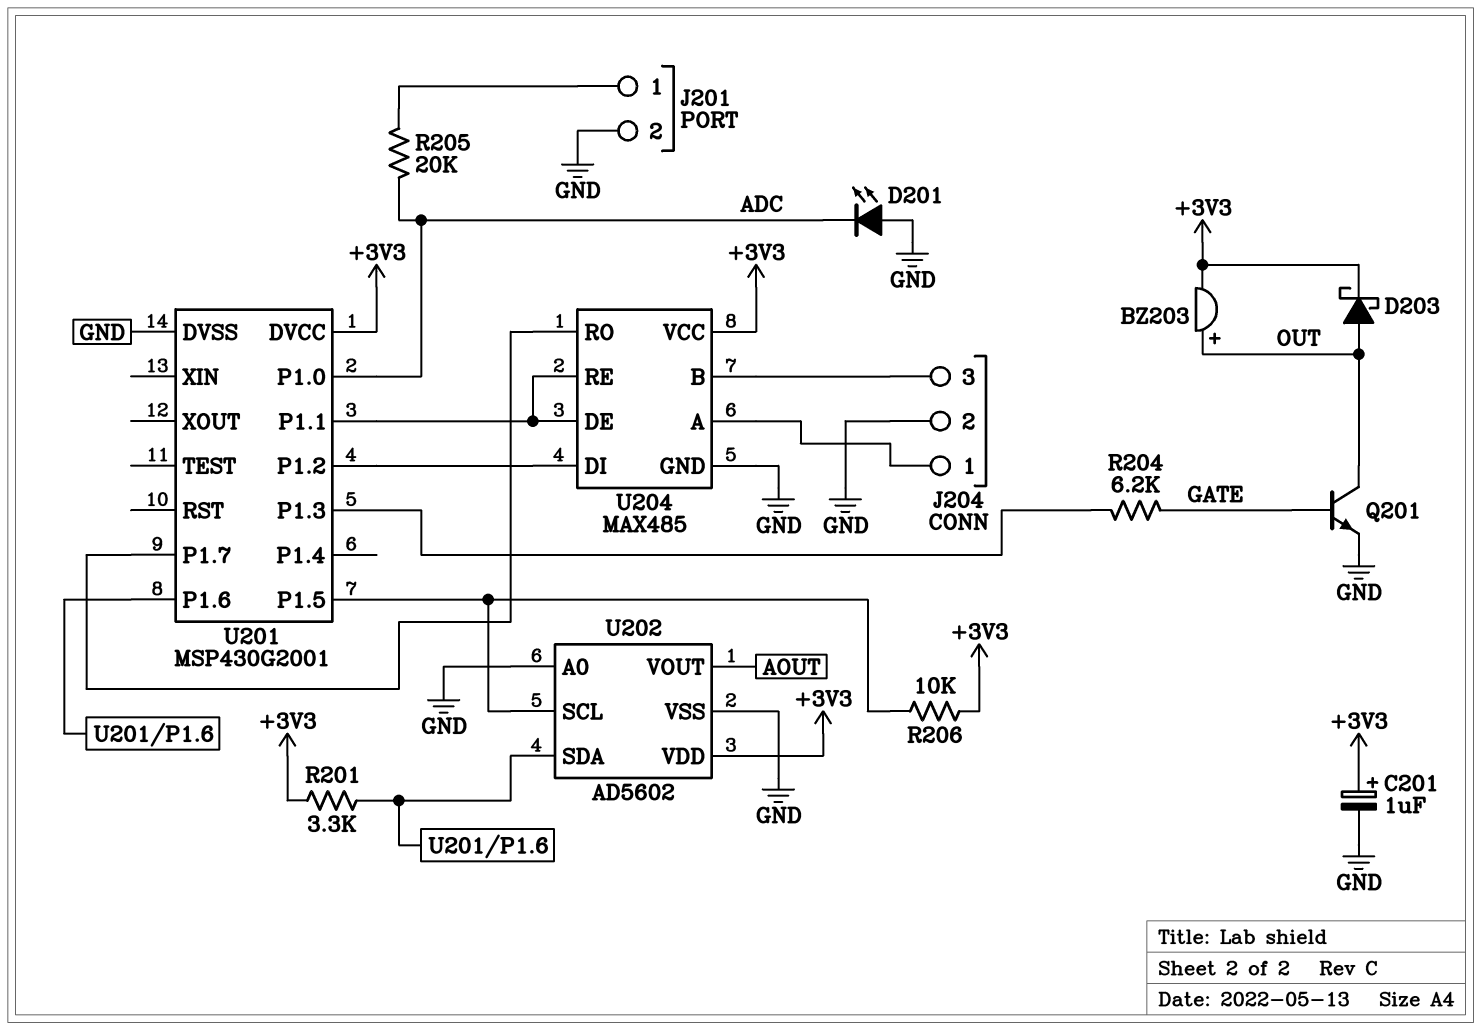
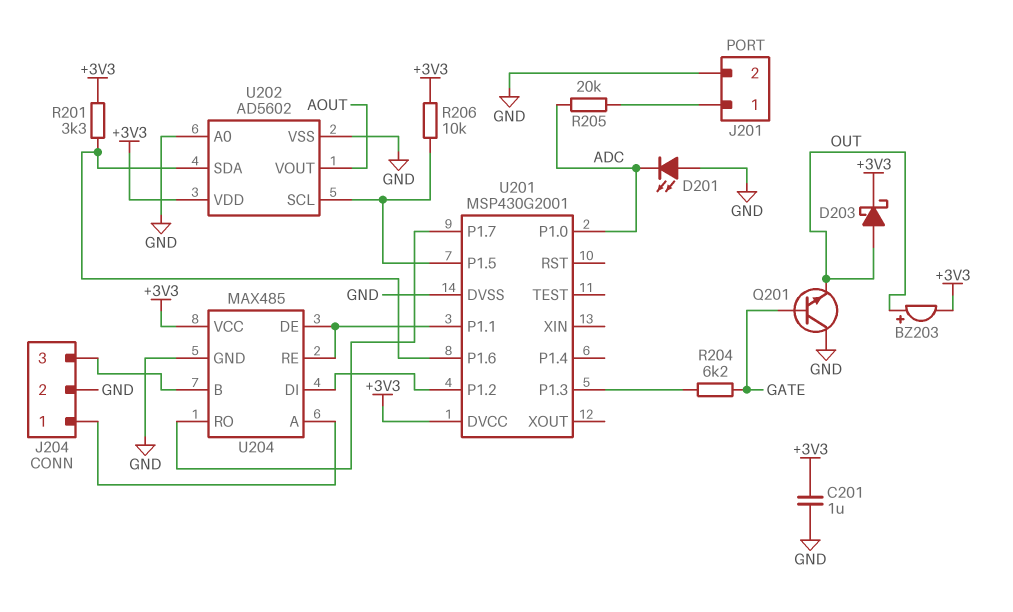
C201: 1uF (plus +3V3, minus GND) -> 1uF (+3V3, GND)
Q201: NPN (B GATE, C OUT, E GND) -> NPN (B GATE, C GND, E OUT)

